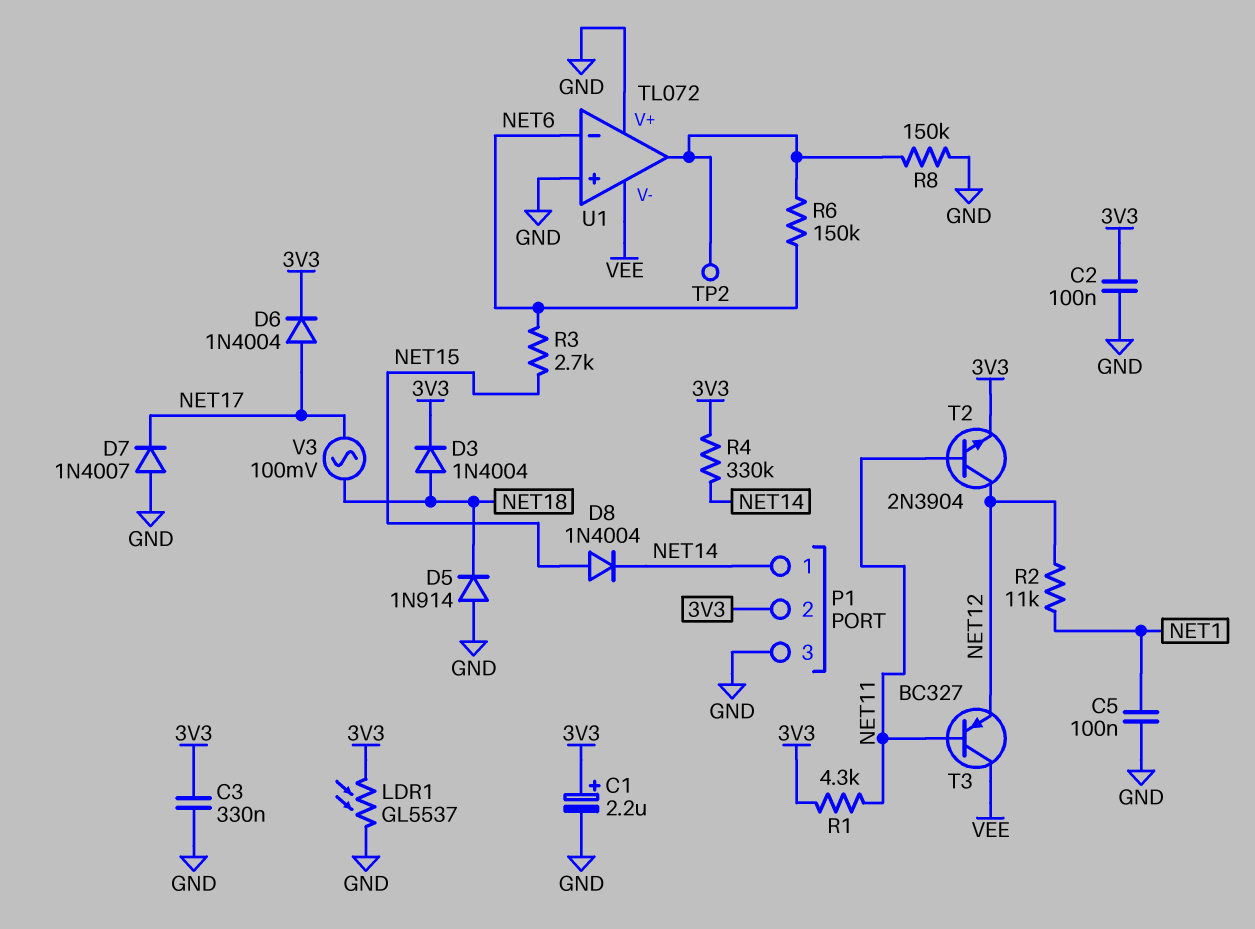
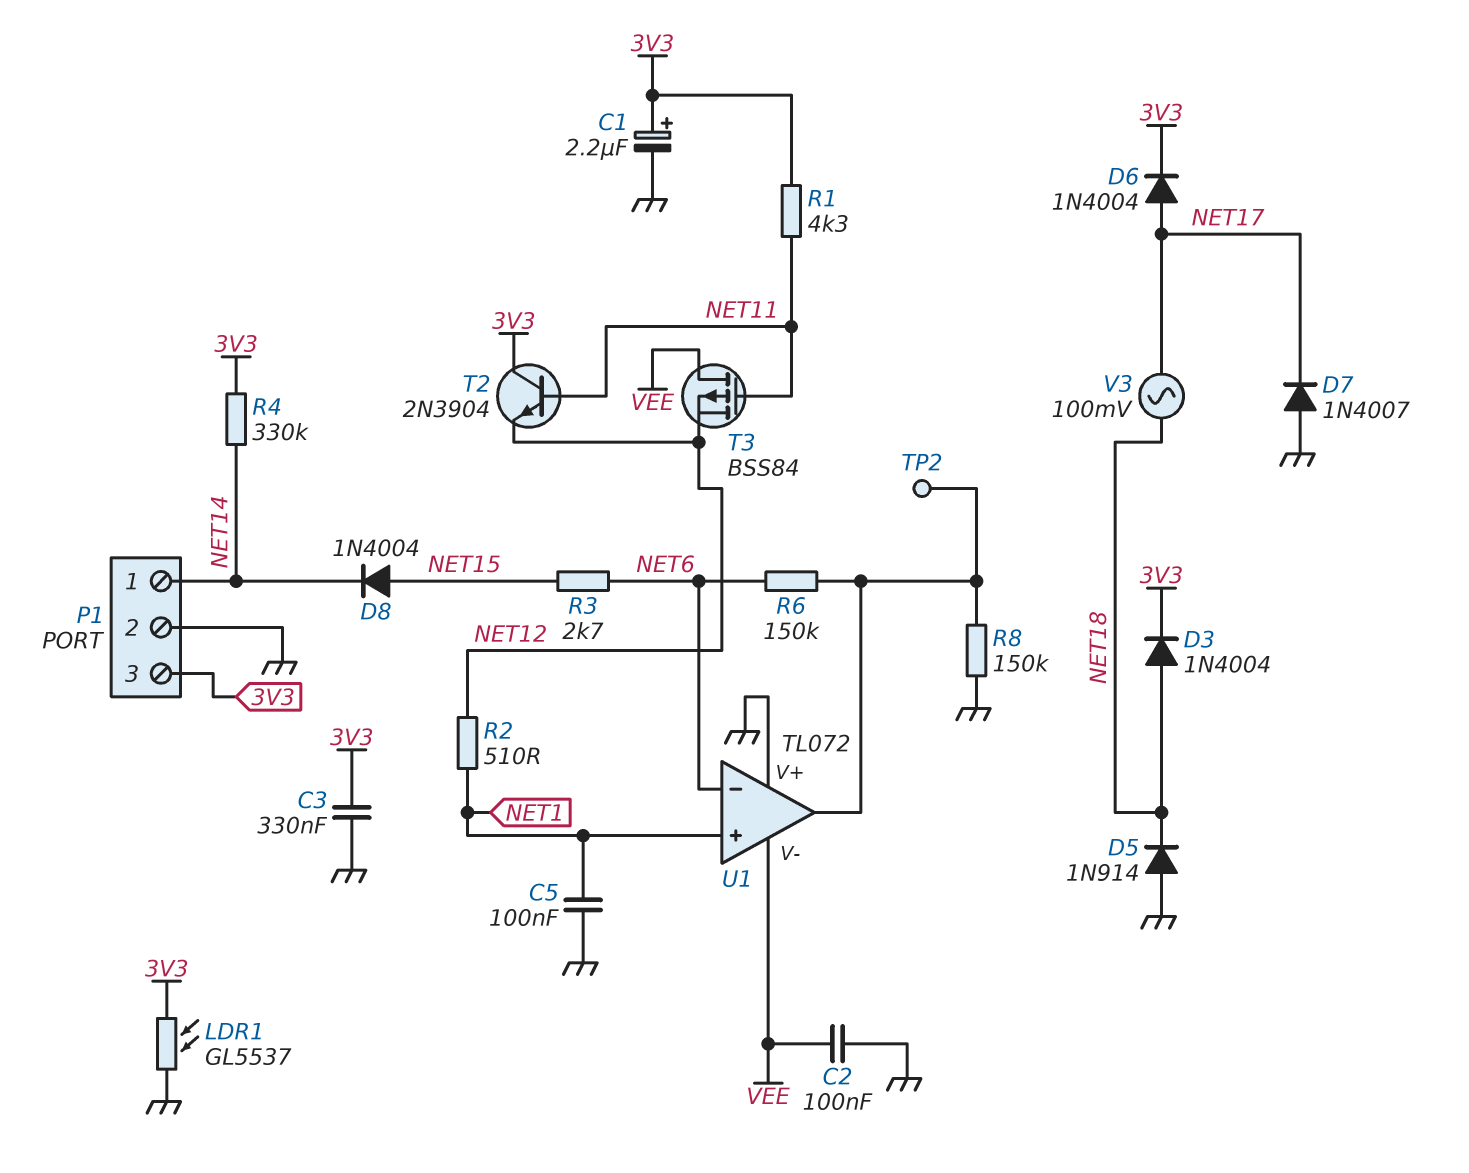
C2: 100nF (3V3, GND) -> 100nF (GND, VEE)
P1 pin 2: 3V3 -> GND
P1 pin 3: GND -> 3V3
R2: 11k (NET1, NET12) -> 510 (NET1, NET12)
T2: NPN 2N3904 (B NET11, C NET12, E 3V3) -> NPN 2N3904 (B NET11, C 3V3, E NET12)
T3: PNP BC327 (B NET11, C VEE, E NET12) -> PMOS BSS84 (G NET11, D VEE, S NET12)
U1 pin in+: GND -> NET1

